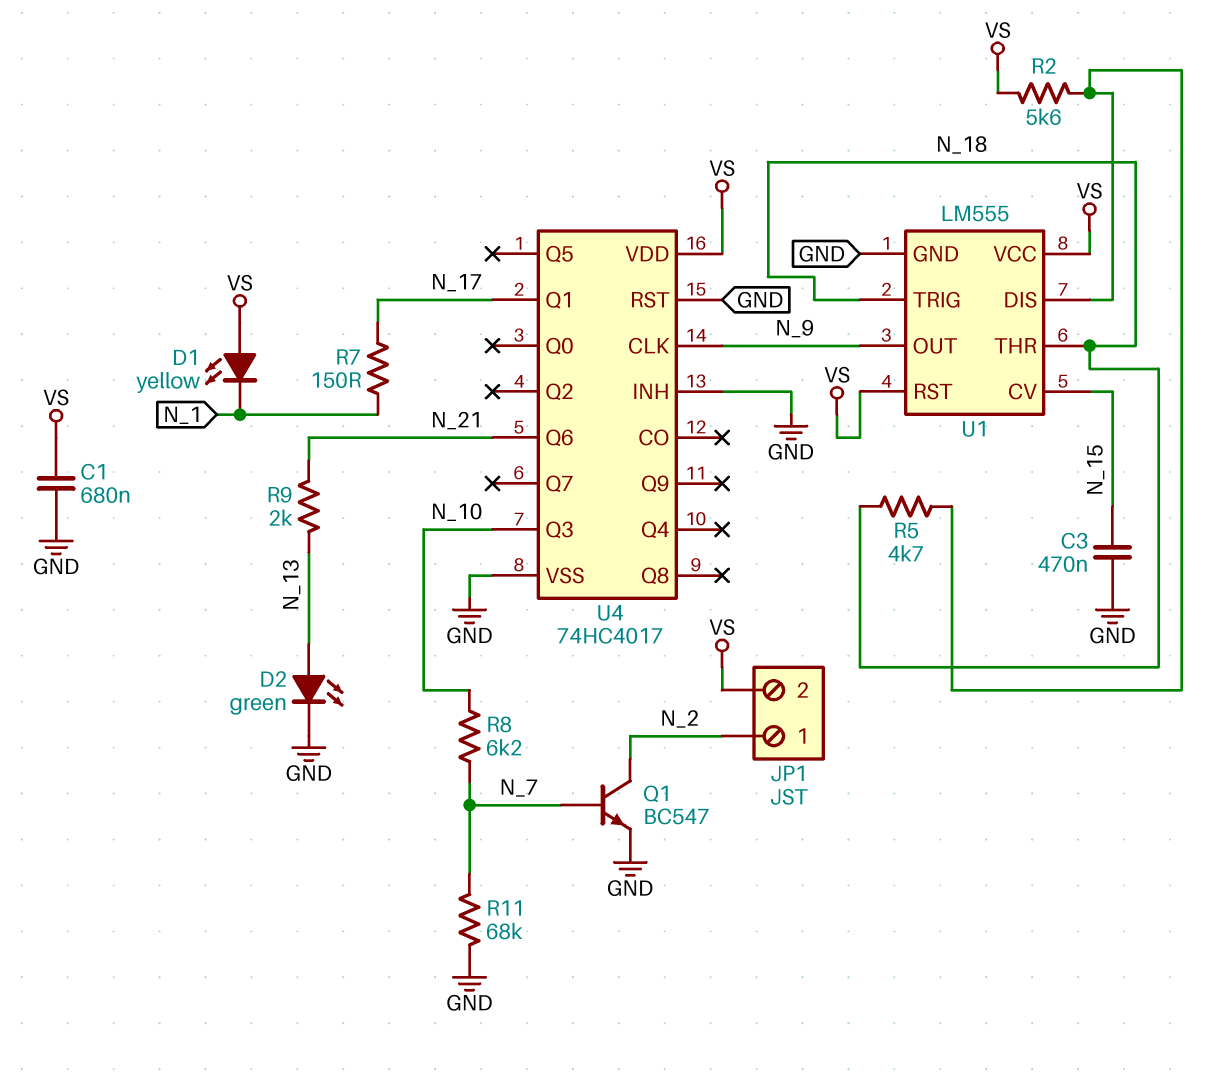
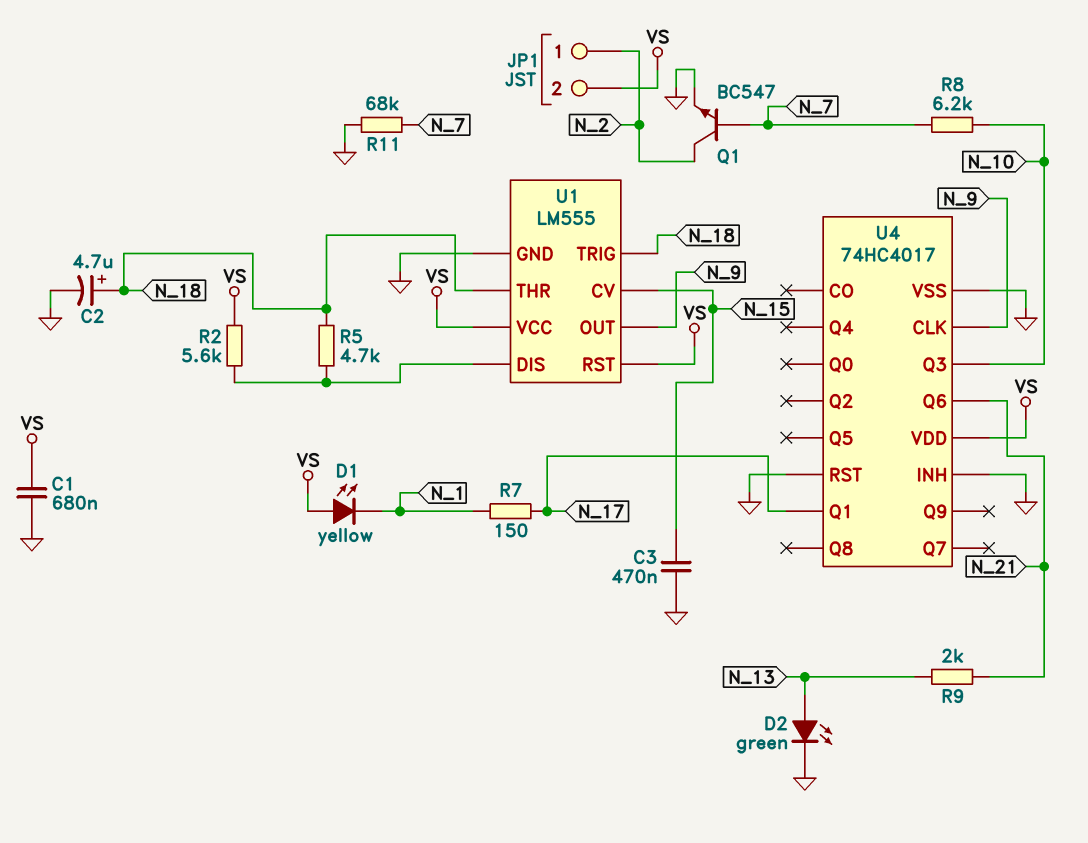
C2: none -> 4.7uF (plus N_18, minus GND)

